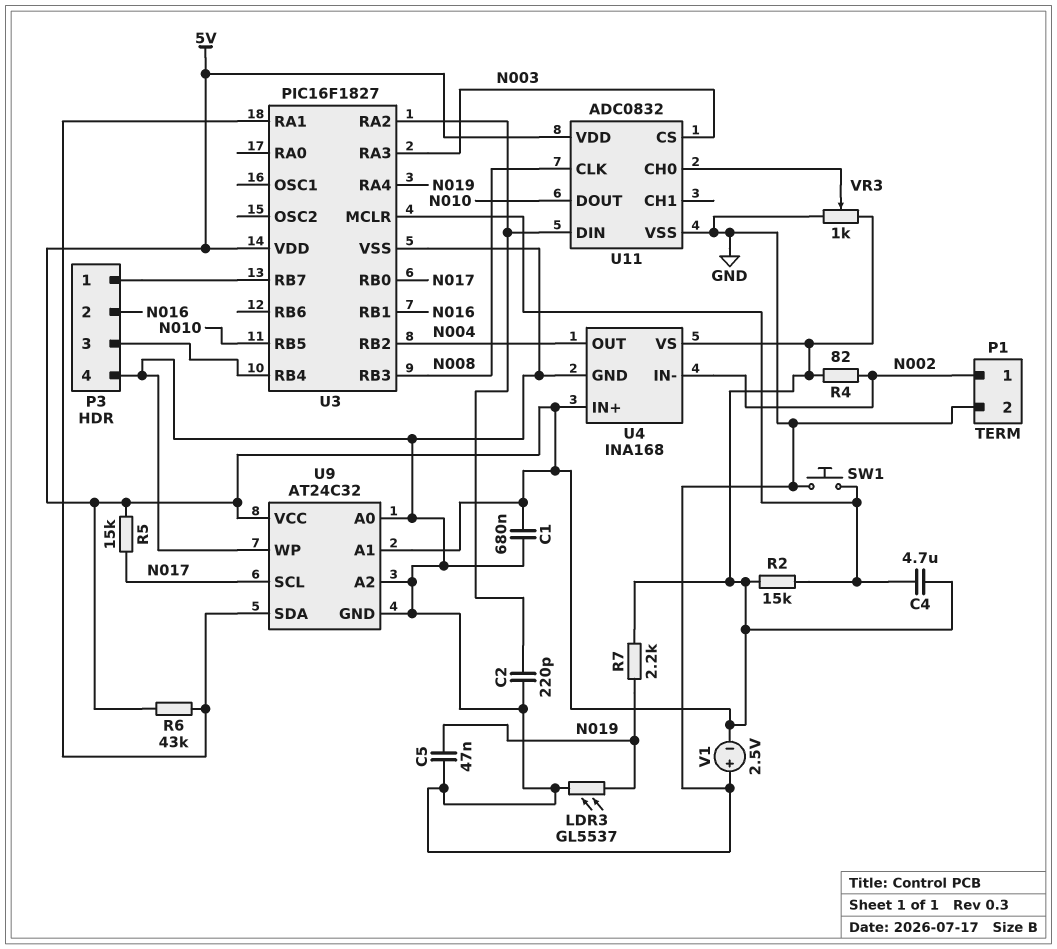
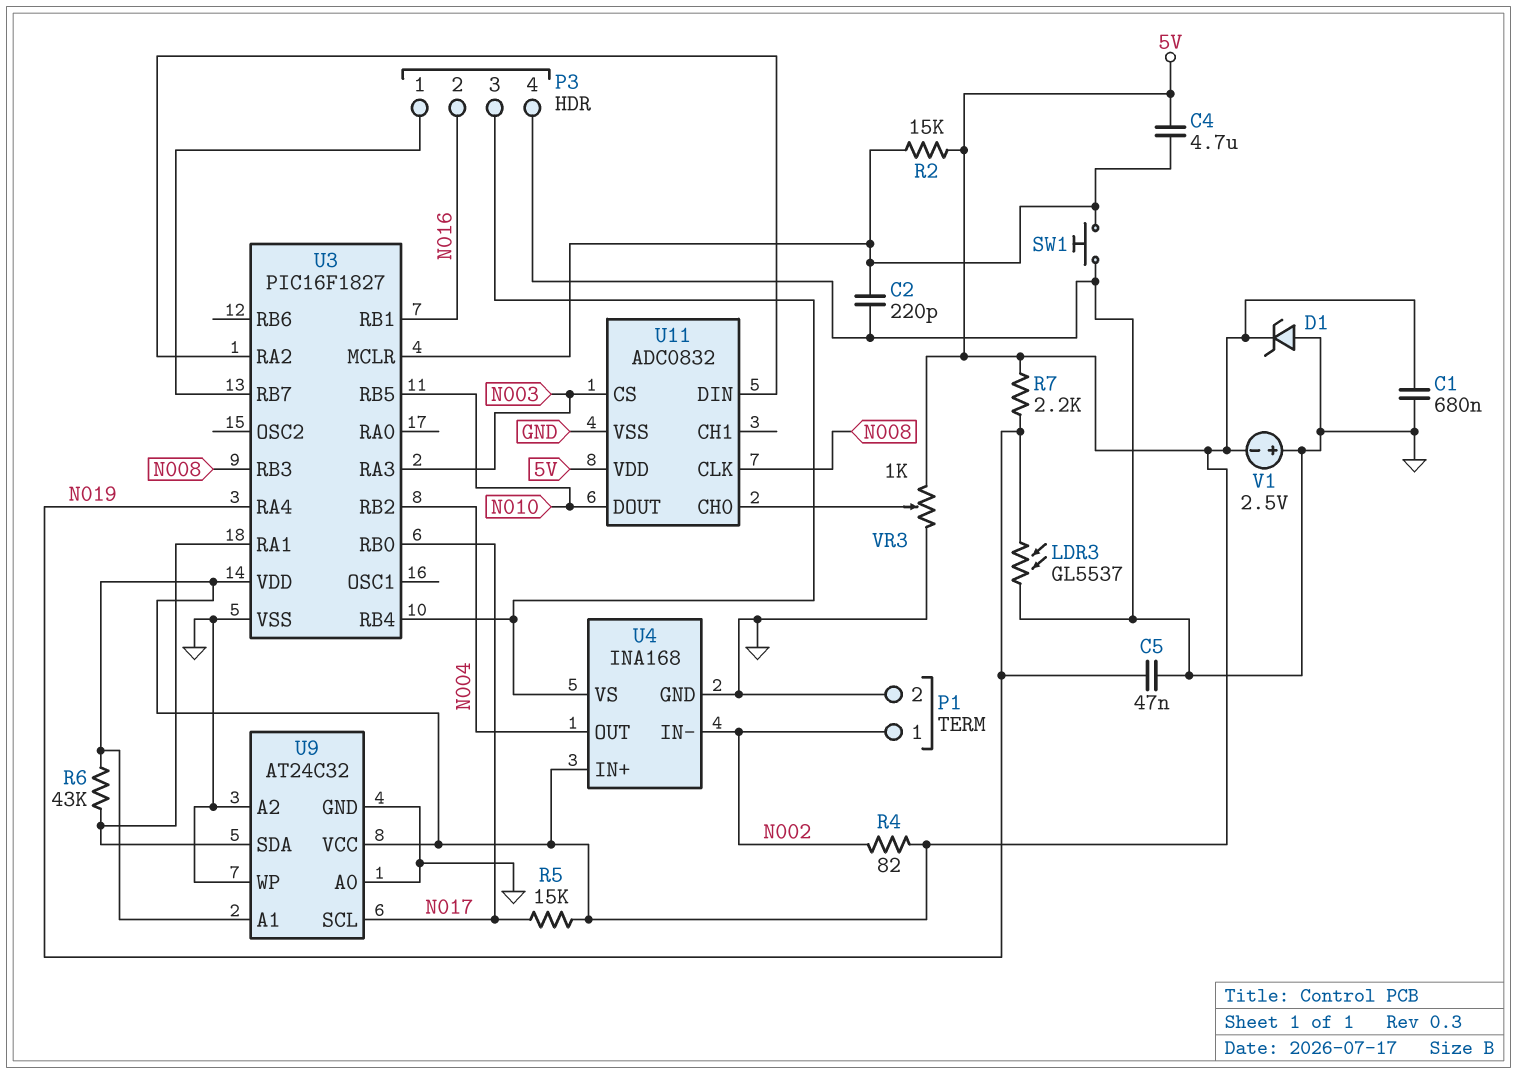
C2: 220pF (GND, U3/RA2) -> 220pF (GND, U3/MCLR)
D1: none -> zener (A GND, K 5V)
U4 pin VS: 5V -> P3/3

